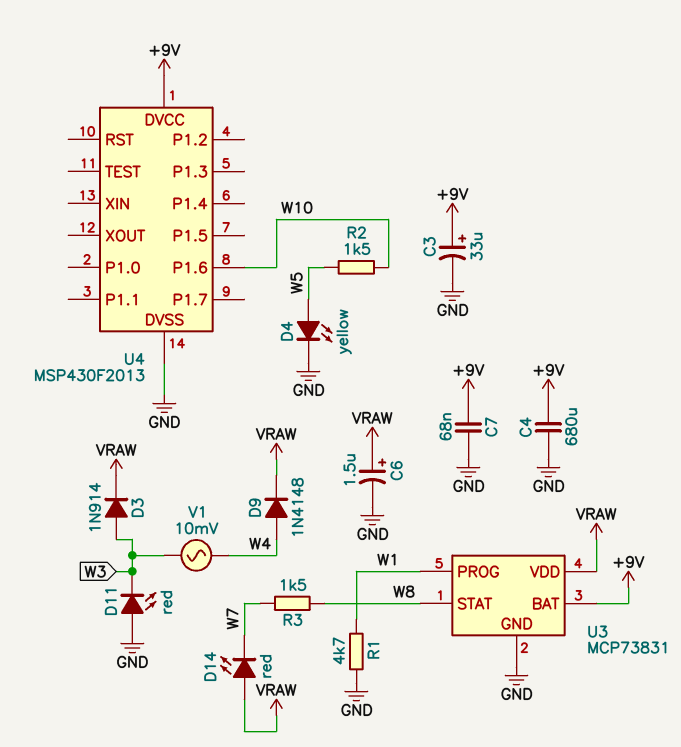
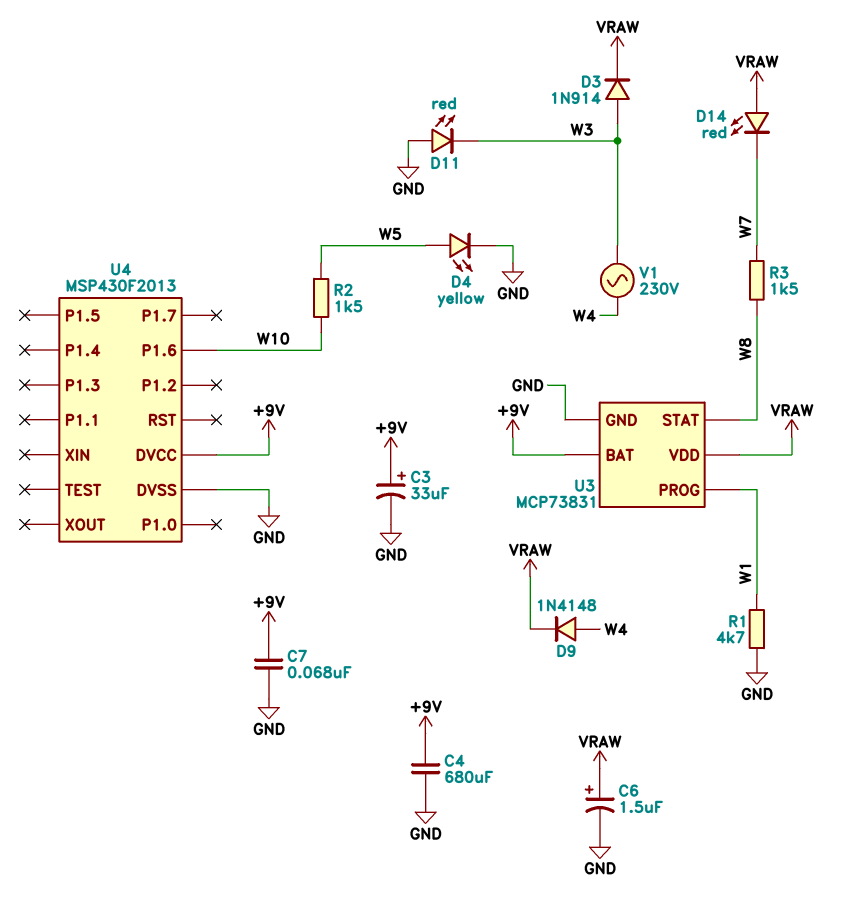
V1: AC 10mV (W3, W4) -> AC 230V (W3, W4)

